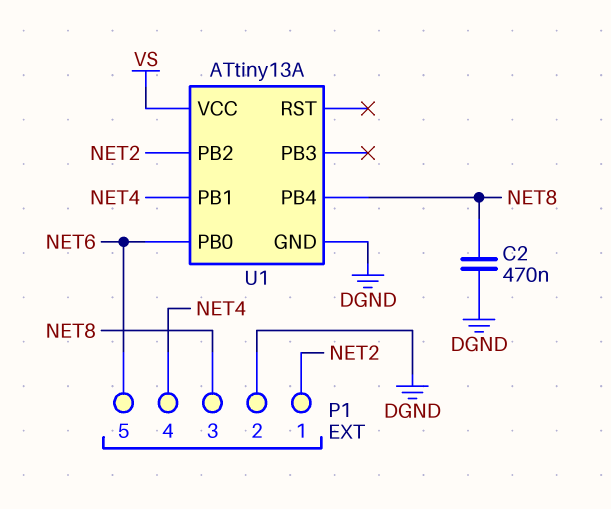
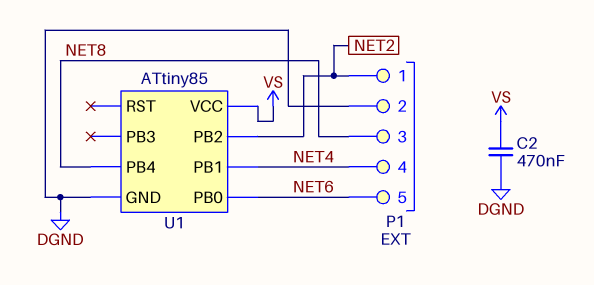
C2: 470nF (DGND, NET8) -> 470nF (DGND, VS)
U1: ATtiny13A -> ATtiny85

